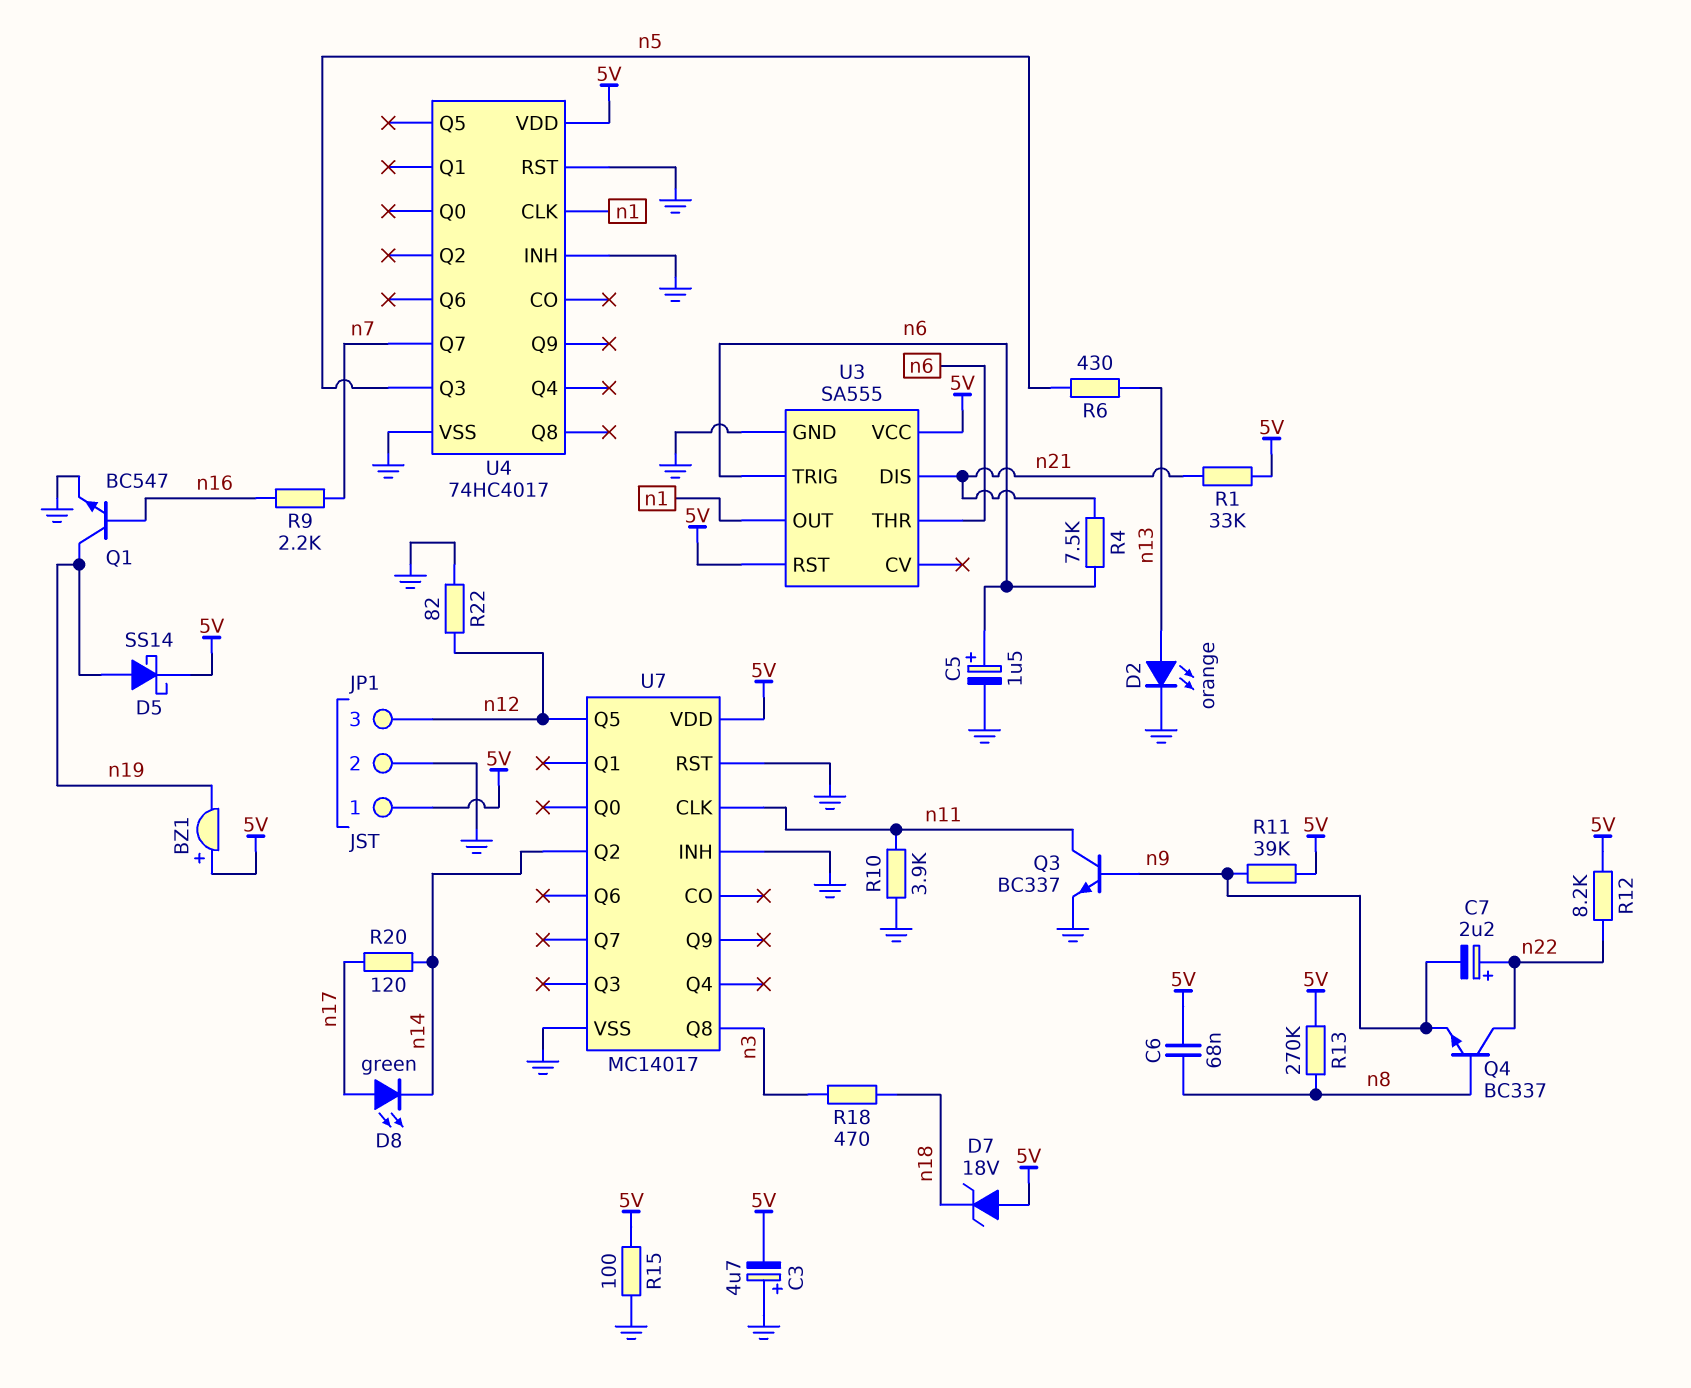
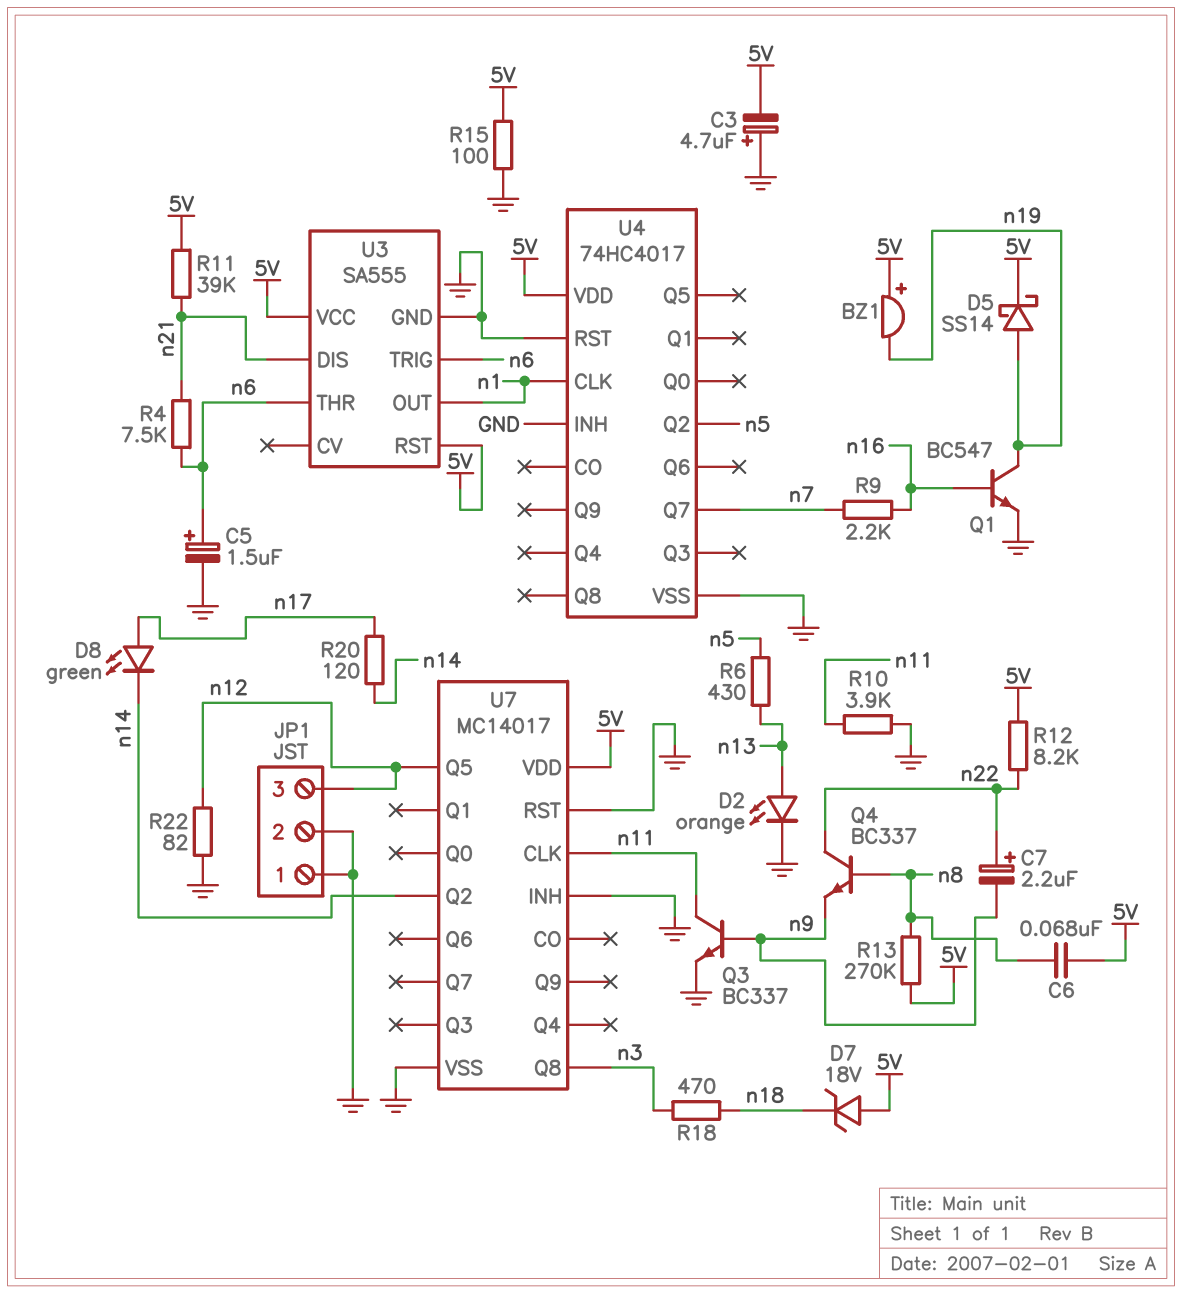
JP1 pin 1: 5V -> GND
R1: 33k (5V, n21) -> none
R11: 39k (5V, n9) -> 39k (5V, n21)
U4 pin Q2: none -> n5
U4 pin Q3: n5 -> none

